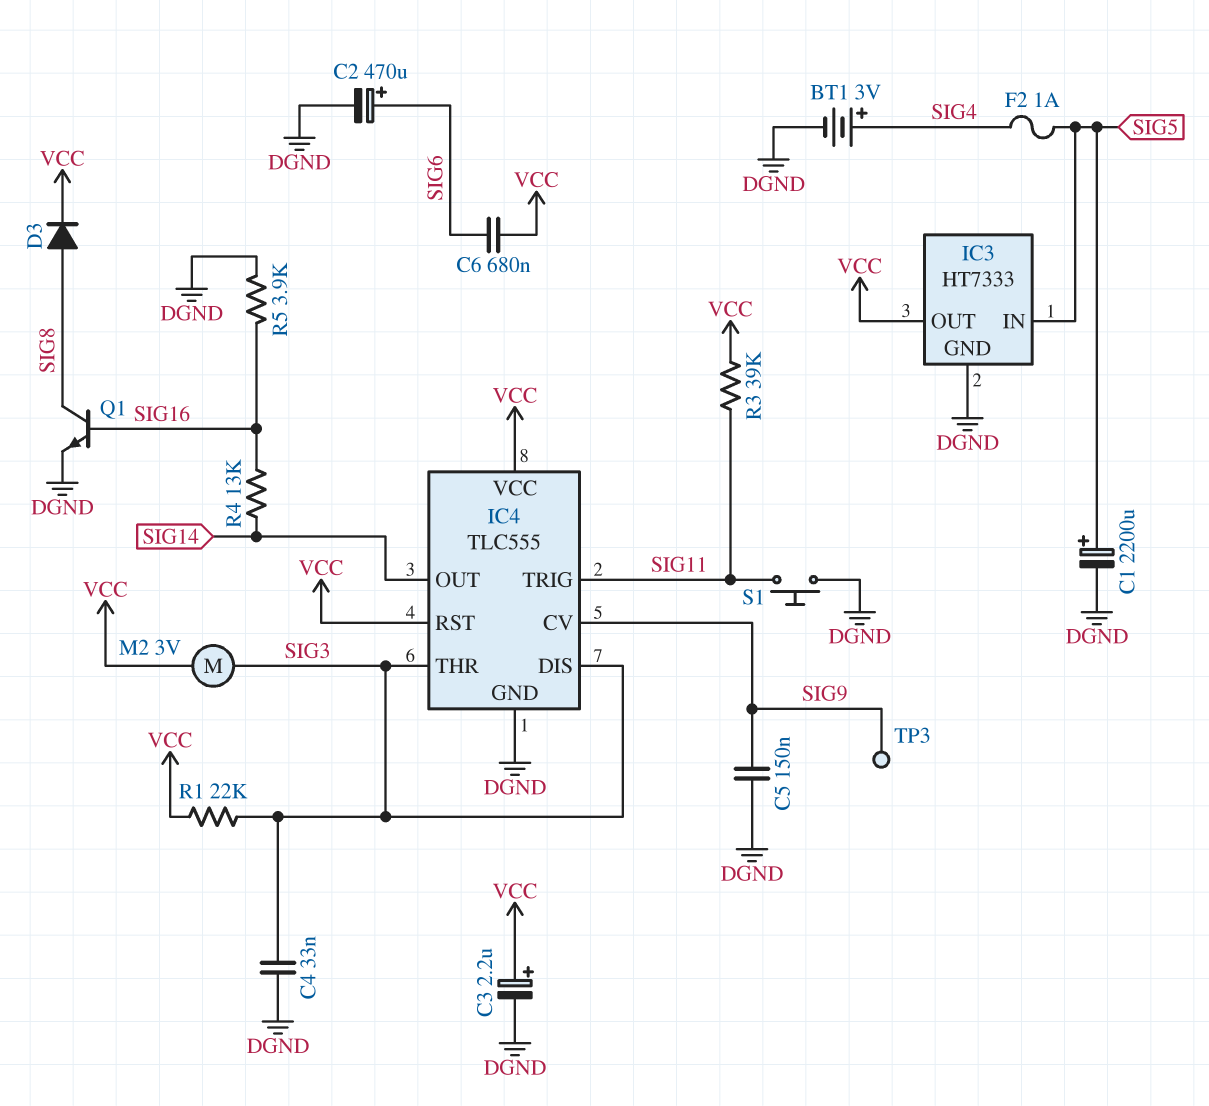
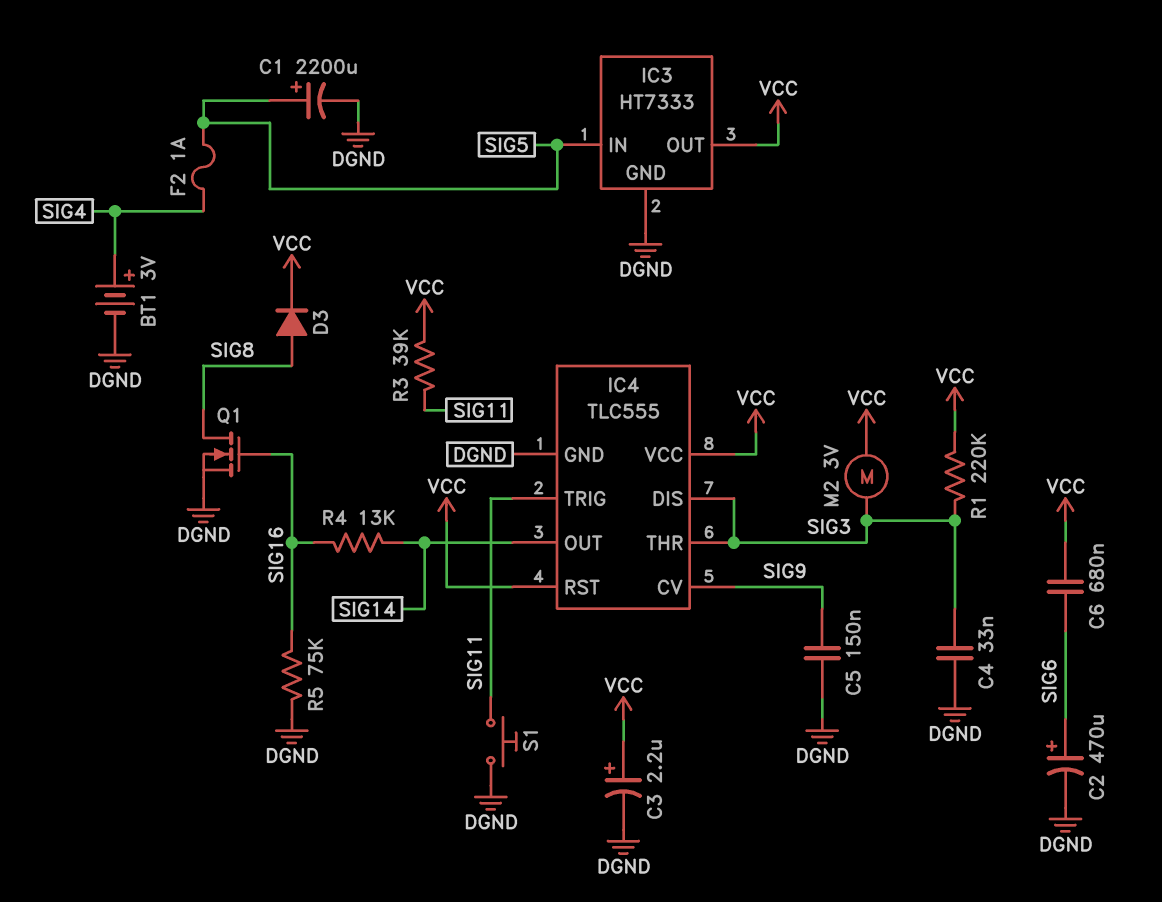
Q1: NPN (B SIG16, C SIG8, E DGND) -> NMOS (G SIG16, D SIG8, S DGND)
R1: 22k (SIG3, VCC) -> 220k (SIG3, VCC)
R5: 3.9k (DGND, SIG16) -> 75k (DGND, SIG16)
TP3: test point (SIG9) -> none

